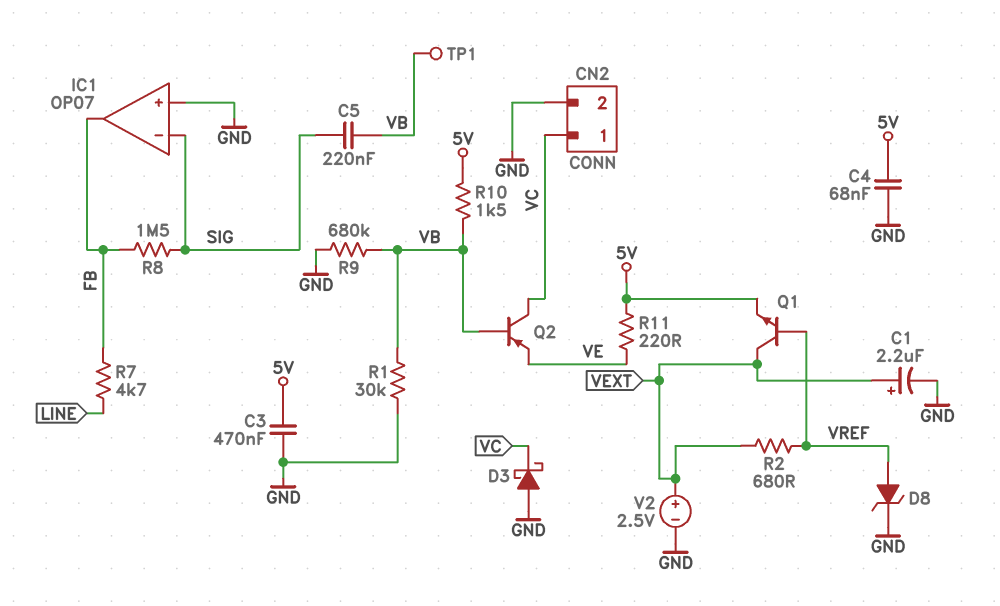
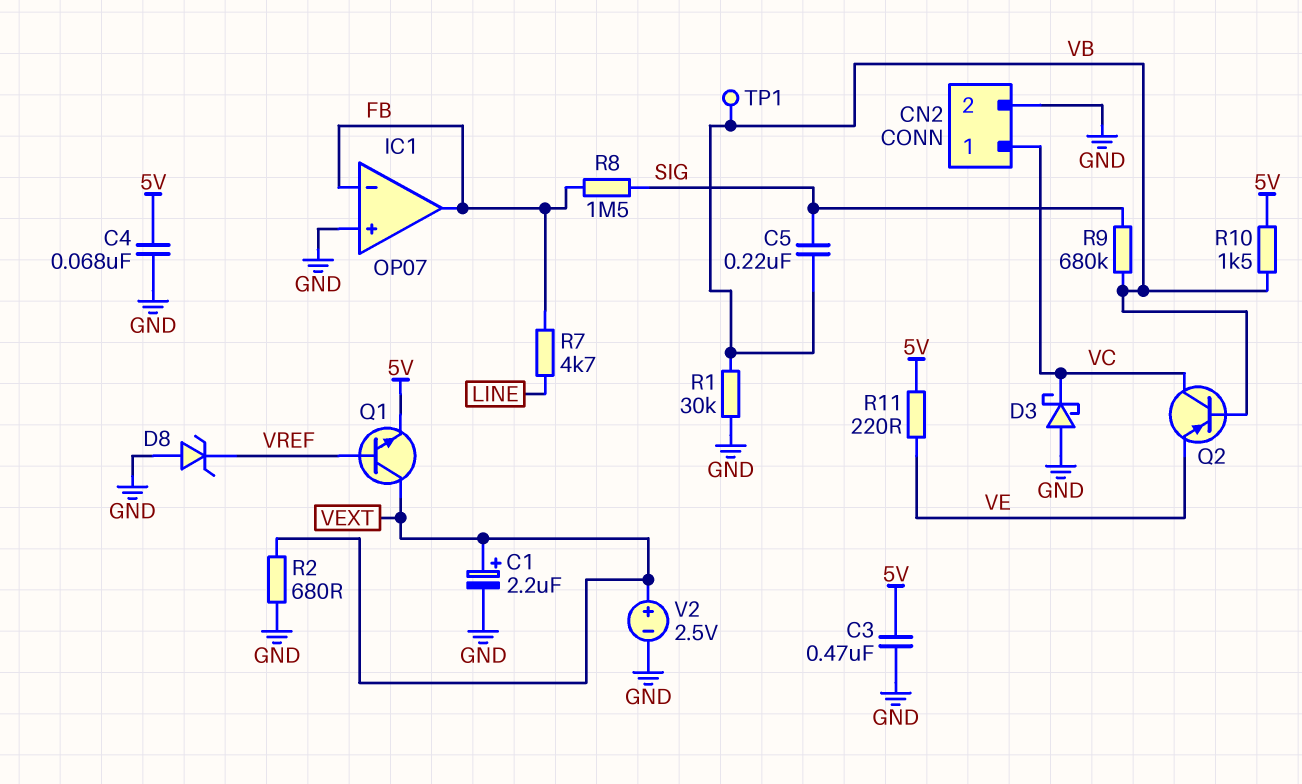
D8: zener (A VREF, K GND) -> zener (A GND, K VREF)
IC1 pin in-: SIG -> FB
R2: 680 (VEXT, VREF) -> 680 (GND, VEXT)
R9: 680k (GND, VB) -> 680k (SIG, VB)

